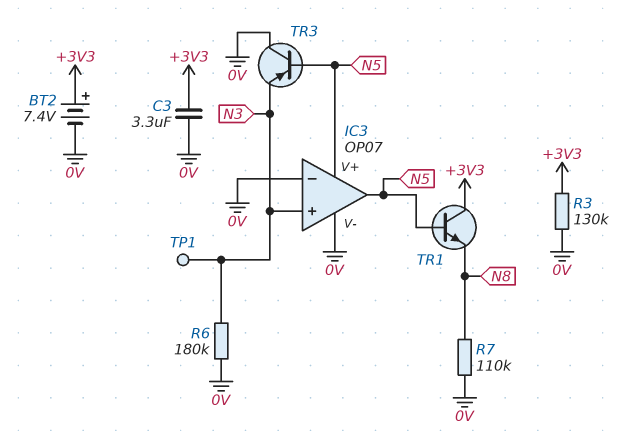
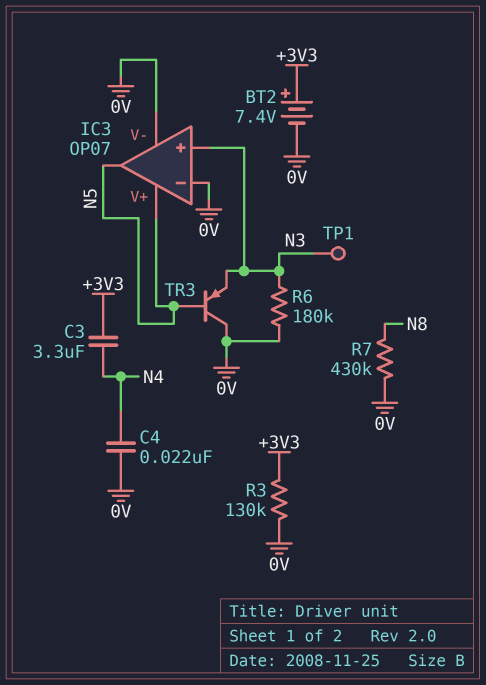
C3: 3.3uF (+3V3, 0V) -> 3.3uF (+3V3, N4)
C4: none -> 22nF (0V, N4)
R7: 110k (0V, N8) -> 430k (0V, N8)
TR1: NPN (B N5, C +3V3, E N8) -> none

